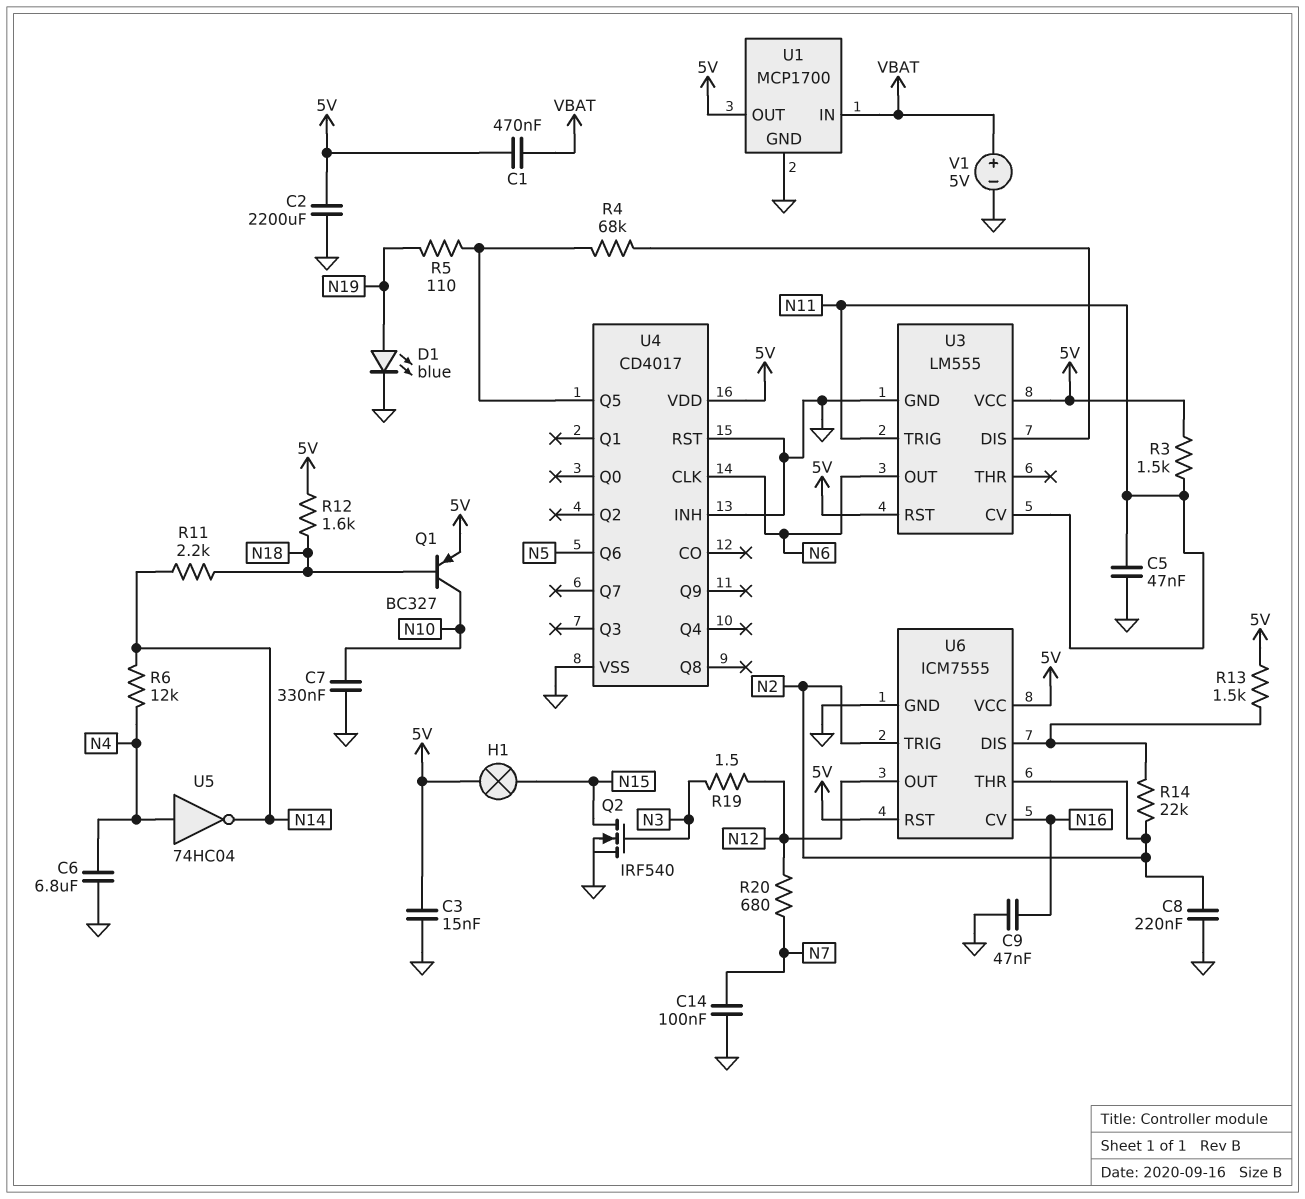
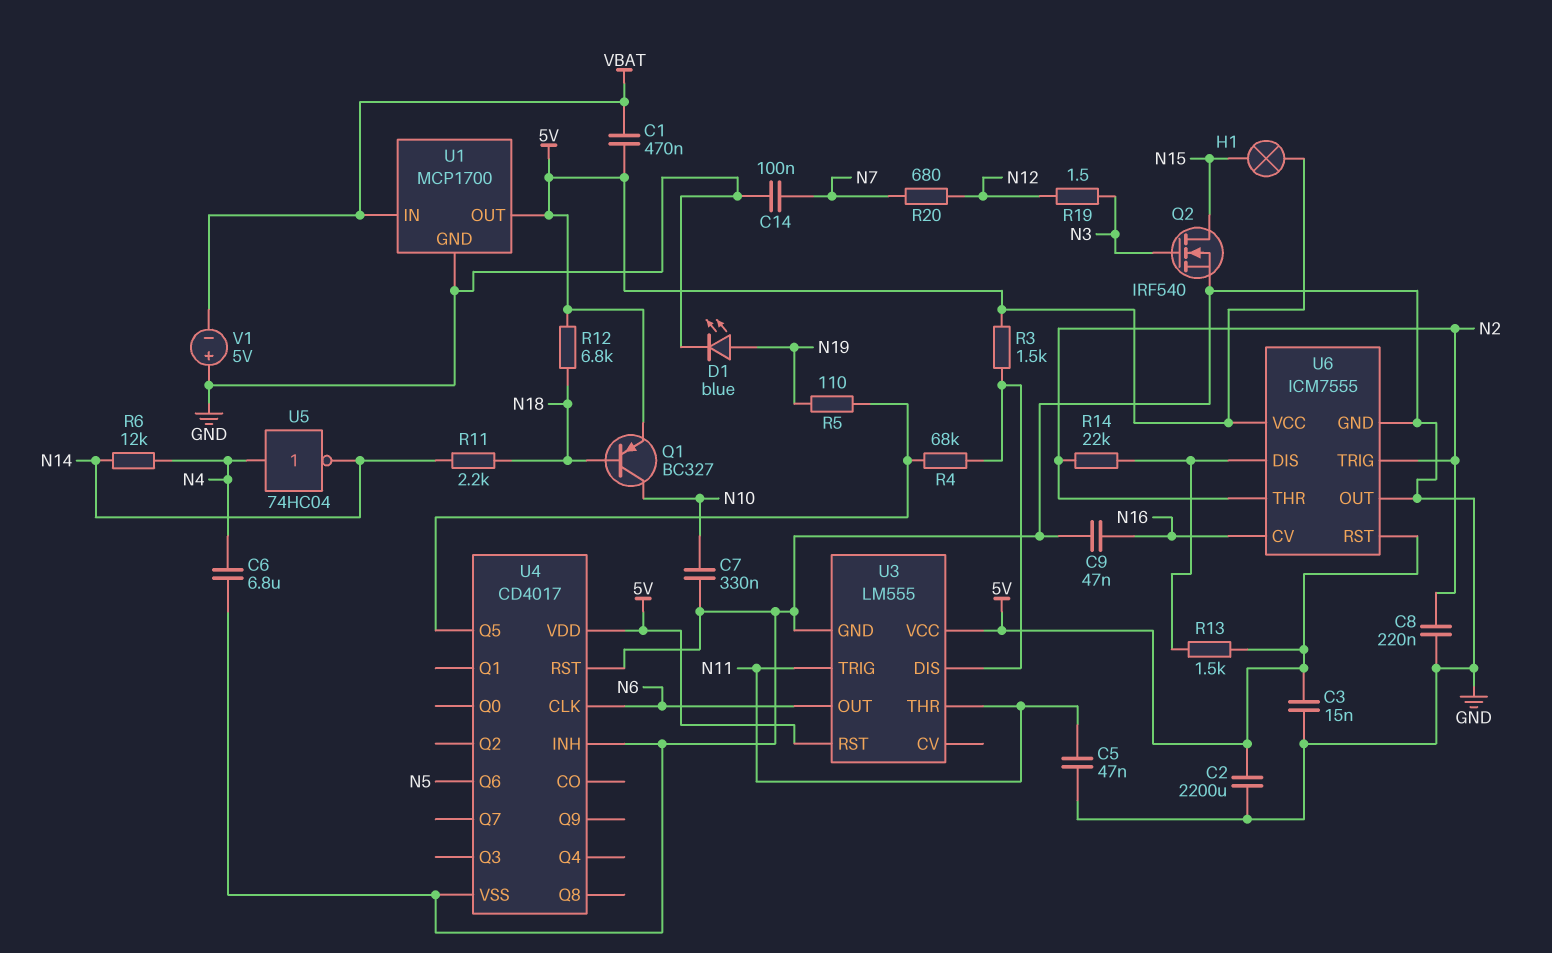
R3: 1.5k (5V, N11) -> 1.5k (5V, U3/DIS)
R12: 1.6k (5V, N18) -> 6.8k (5V, N18)
U3 pin CV: N11 -> none
U3 pin THR: none -> N11
U6 pin OUT: N12 -> GND
V1: 5V (plus VBAT, minus GND) -> 5V (plus GND, minus VBAT)

